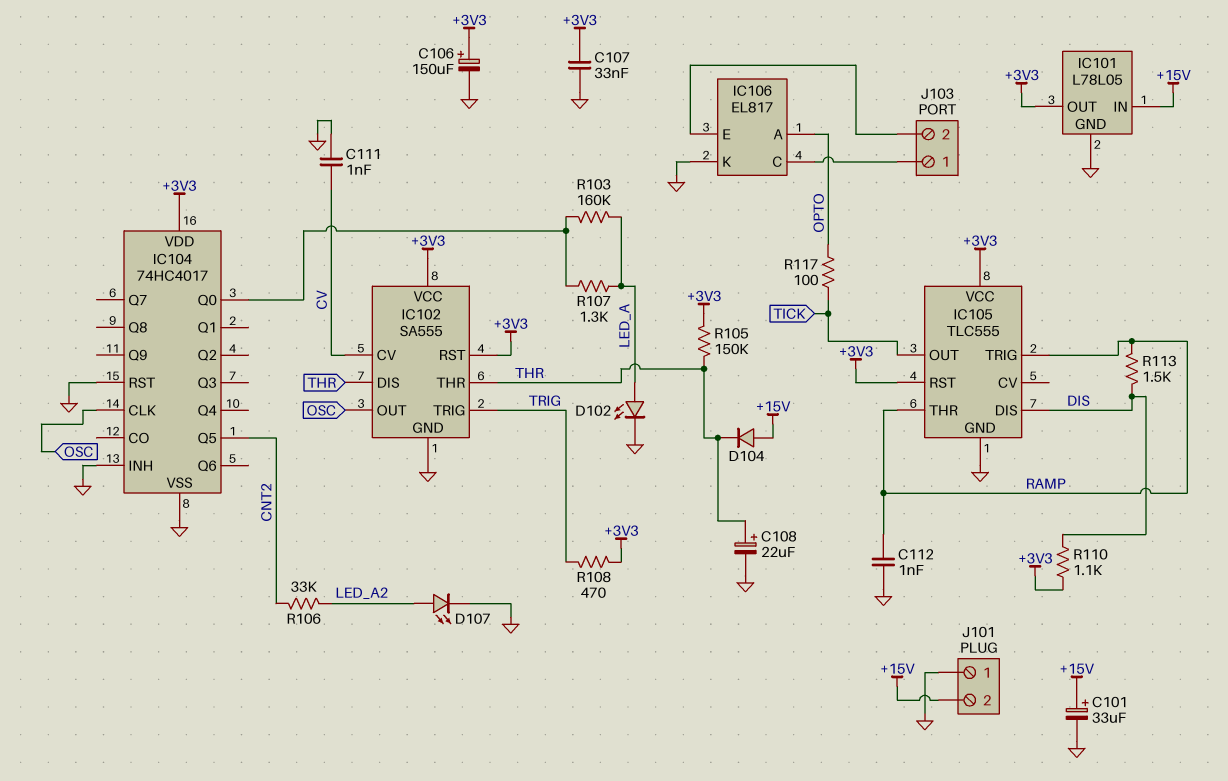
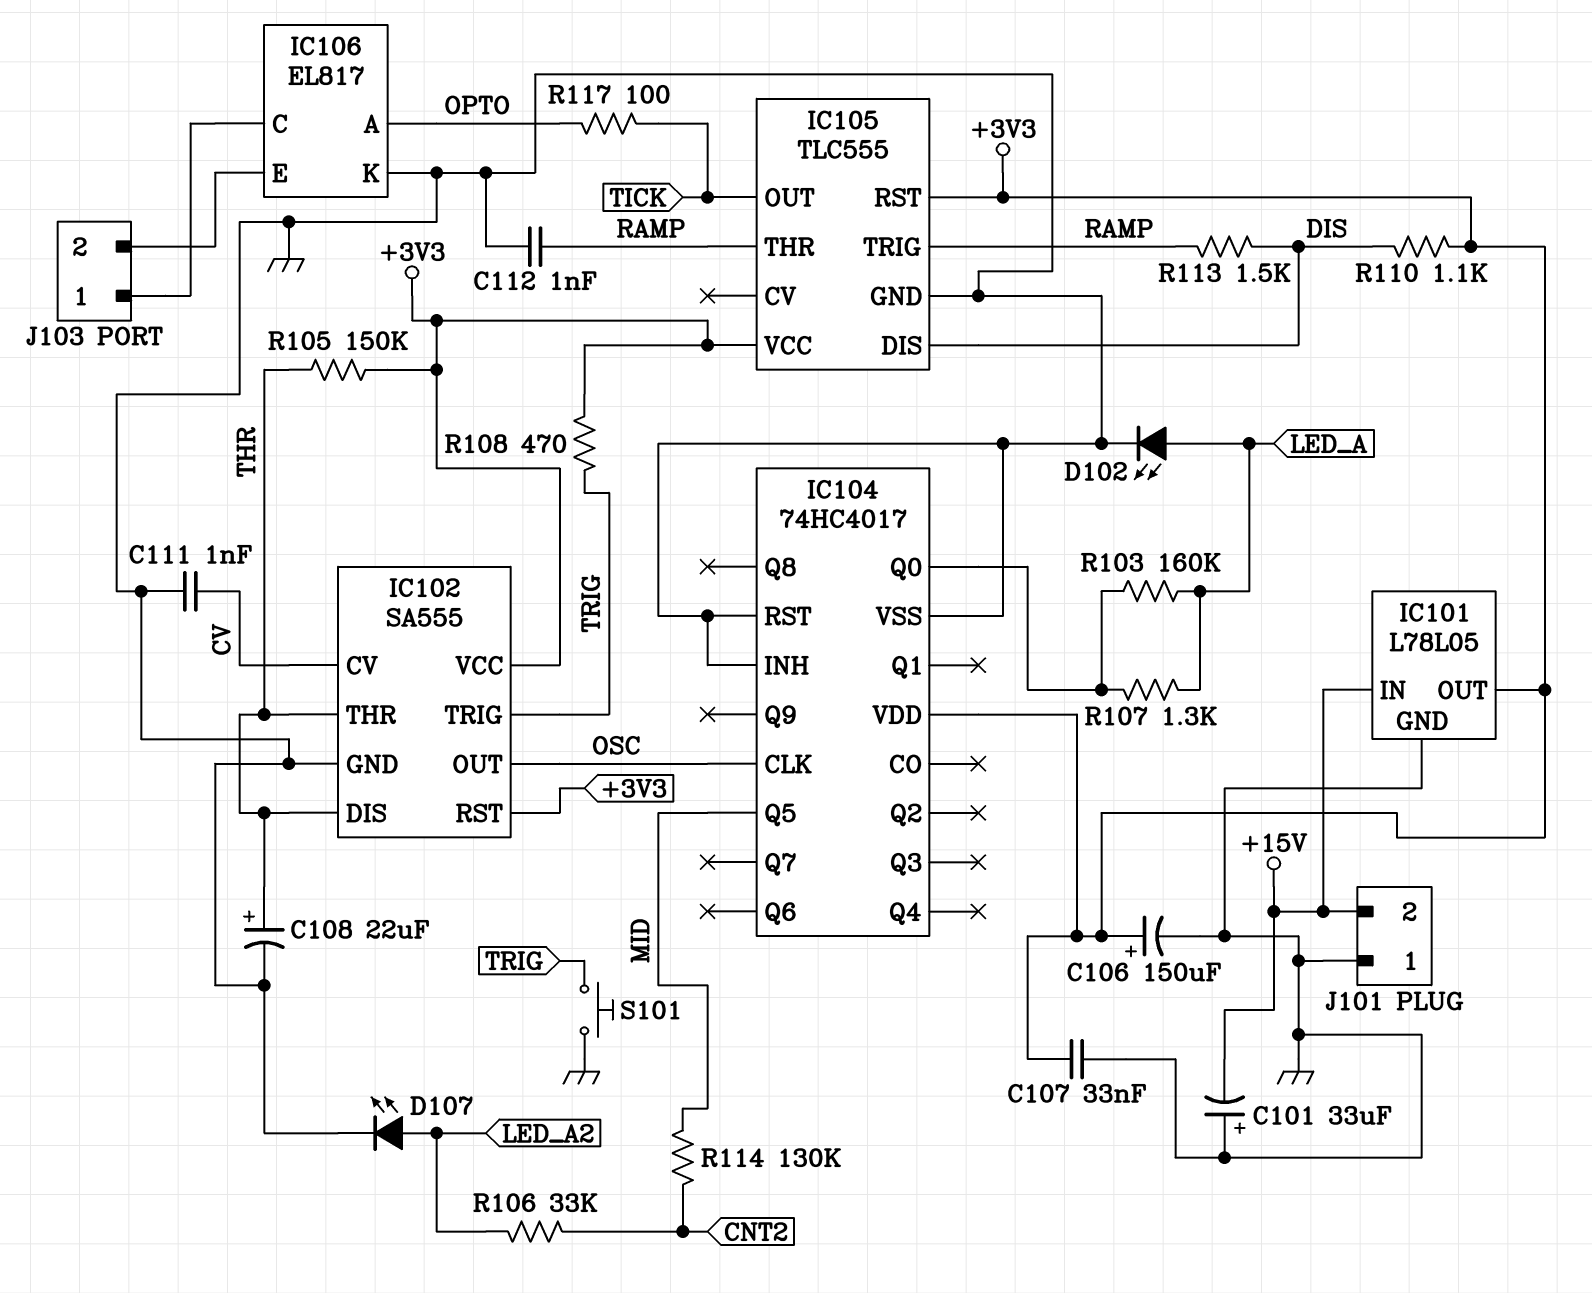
C101: 33uF (plus +15V, minus GND) -> 33uF (plus GND, minus +15V)
D104: diode (A +15V, K THR) -> none
IC104 pin Q5: CNT2 -> MID
R114: none -> 130k (CNT2, MID)
S101: none -> button (GND, TRIG)

